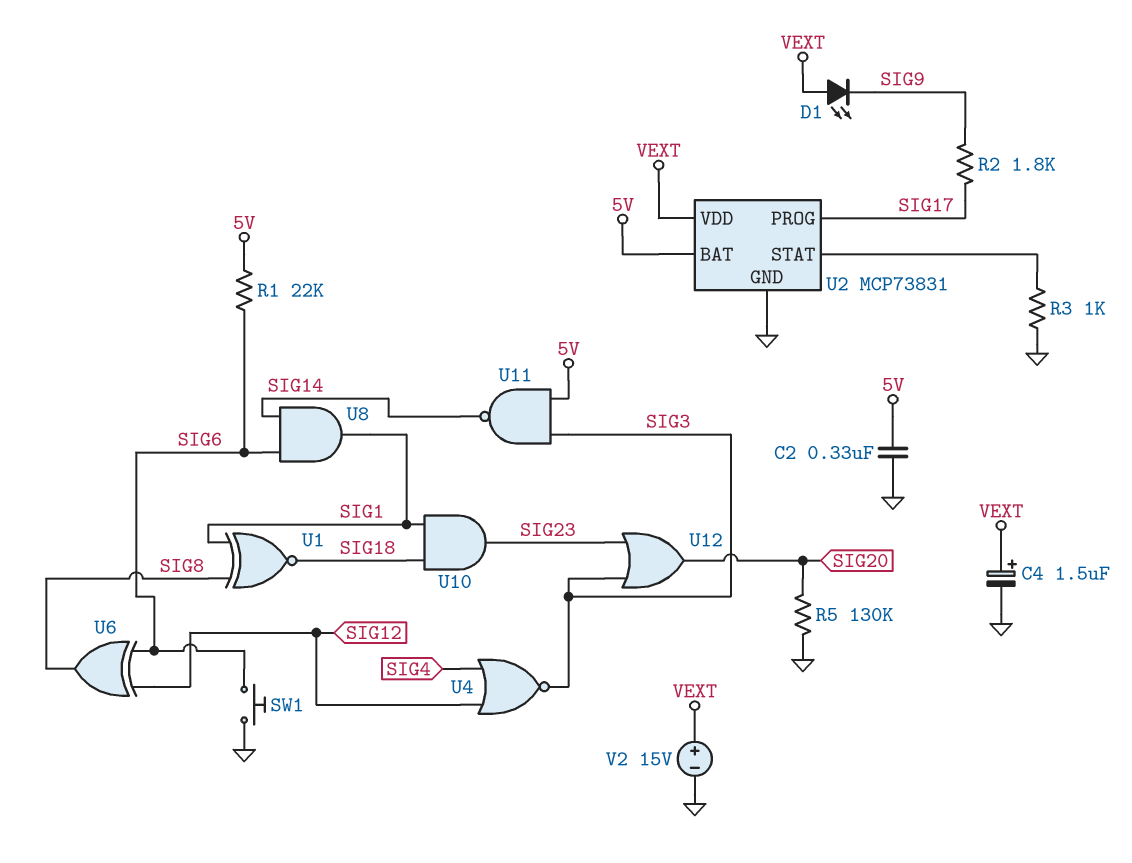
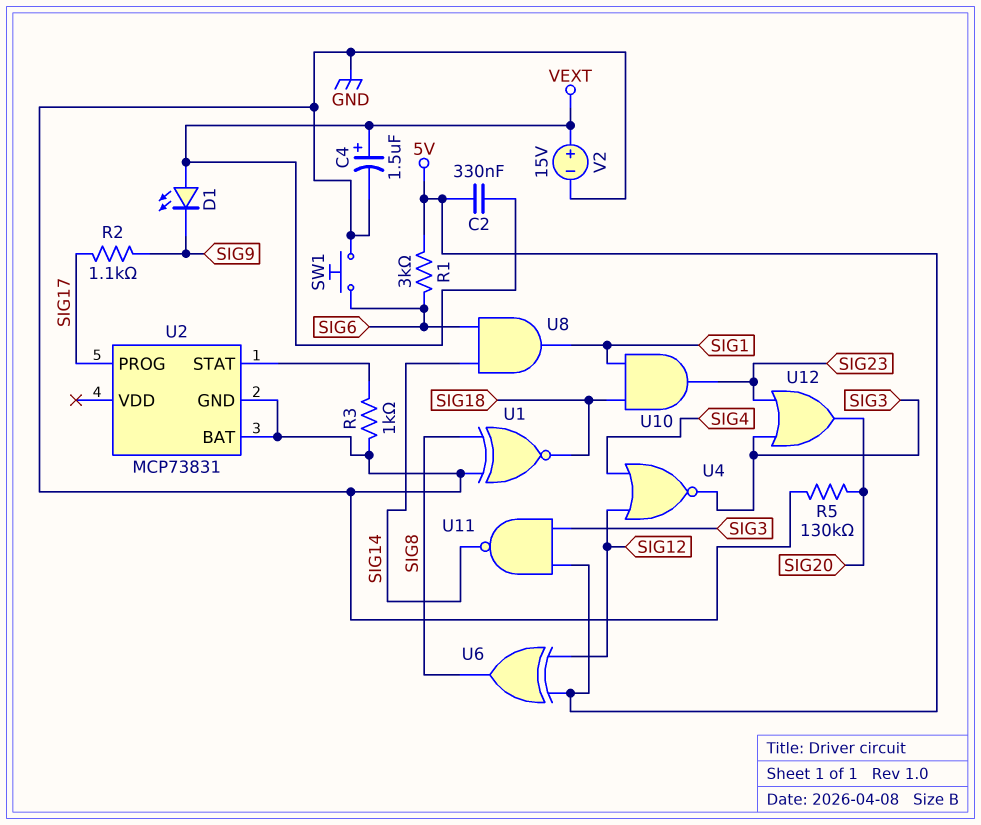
C2: 330nF (5V, GND) -> 330nF (5V, VEXT)
R1: 22k (5V, SIG6) -> 3k (5V, SIG6)
R2: 1.8k (SIG9, SIG17) -> 1.1k (SIG9, SIG17)
U1: XNOR (in SIG1, in SIG8, out SIG18) -> XNOR (in GND, in SIG8, out SIG18)
U2 pin BAT: 5V -> GND
U2 pin VDD: VEXT -> none
U6: XOR (in SIG6, in SIG12, out SIG8) -> XOR (in 5V, in SIG12, out SIG8)

